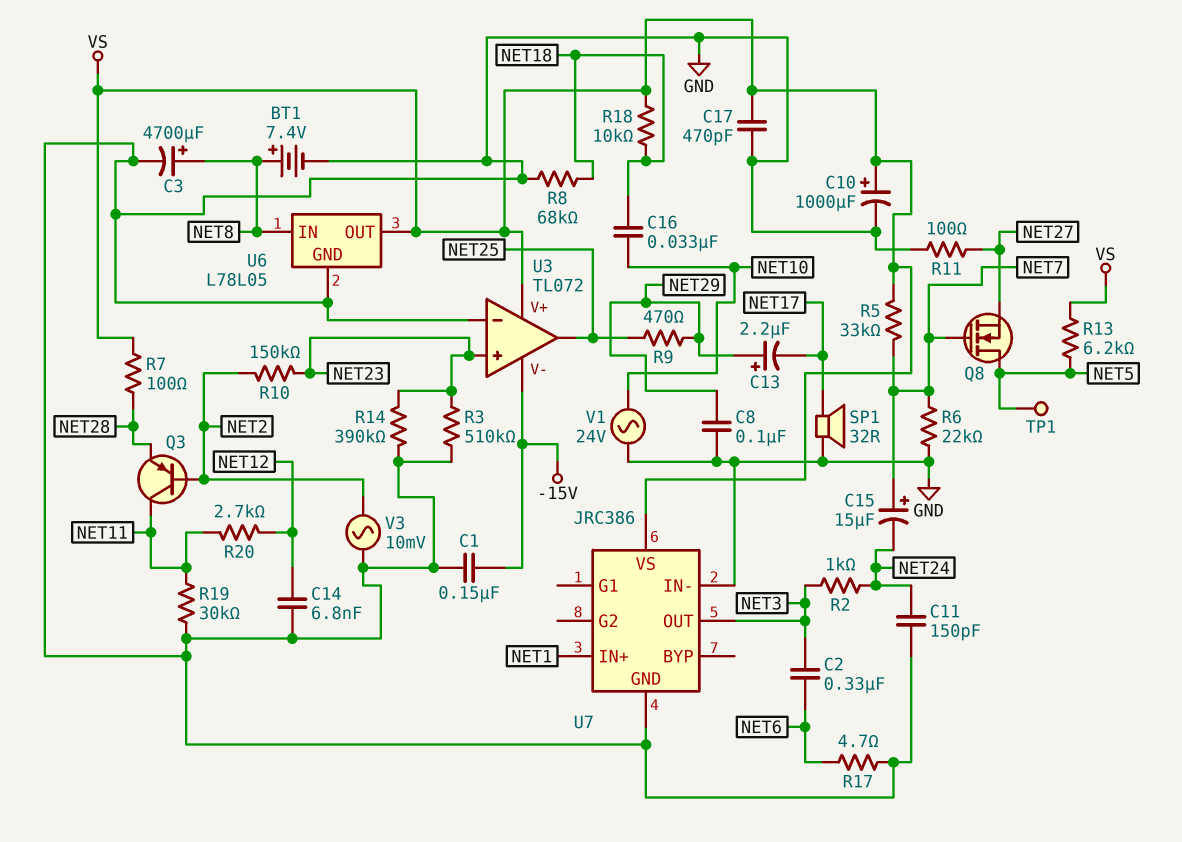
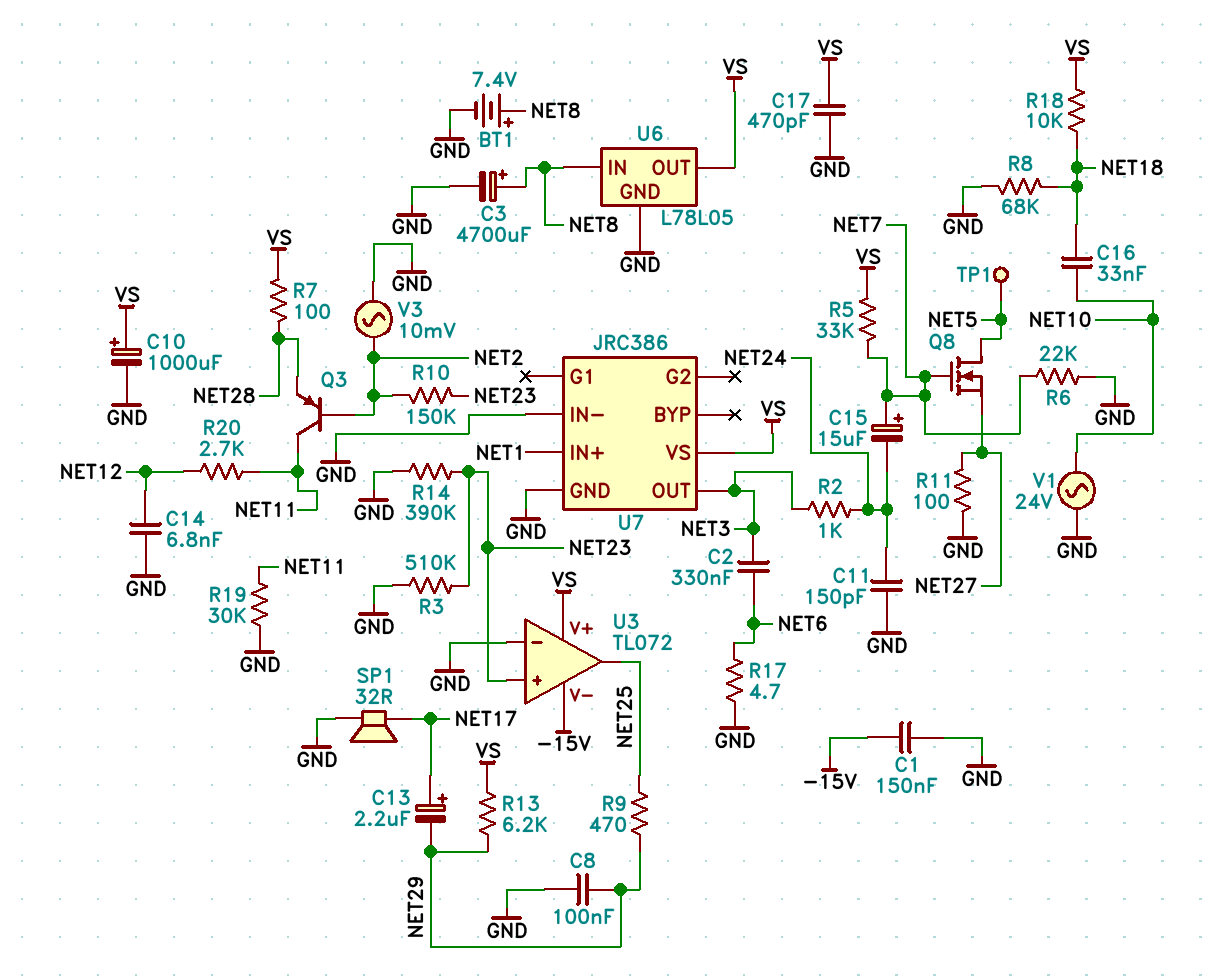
C13: 2.2uF (plus NET29, minus NET17) -> 2.2uF (plus NET17, minus NET29)
R13: 6.2k (NET5, VS) -> 6.2k (NET29, VS)

